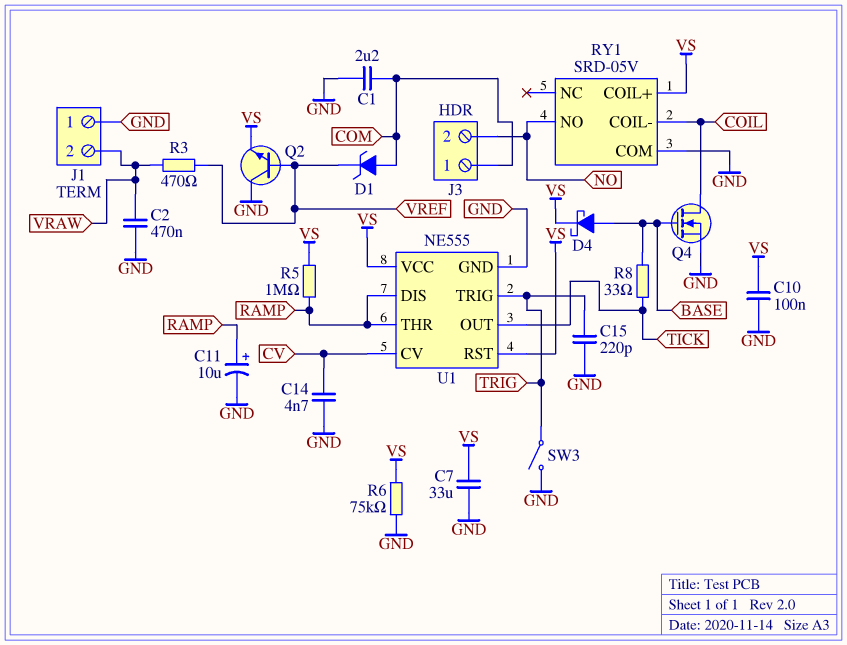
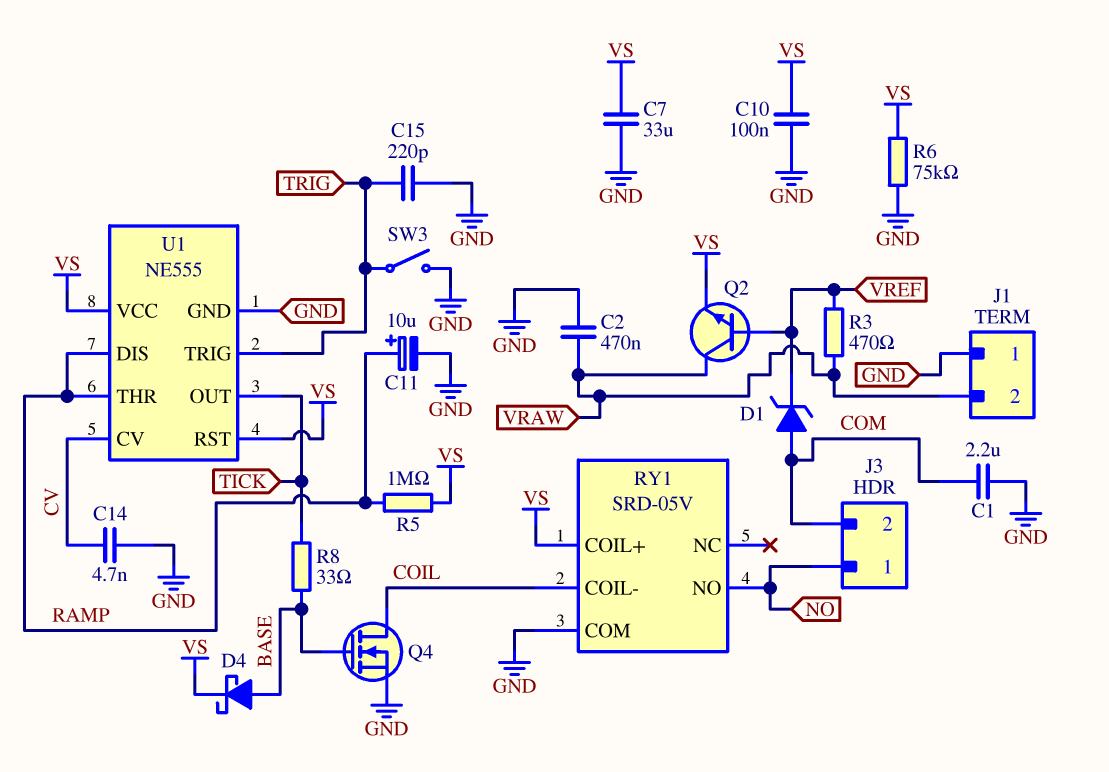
J3 pin 1: COM -> NO
J3 pin 2: NO -> COM
Q2: NPN (B VREF, C GND, E VS) -> NPN (B VREF, C VRAW, E VS)

